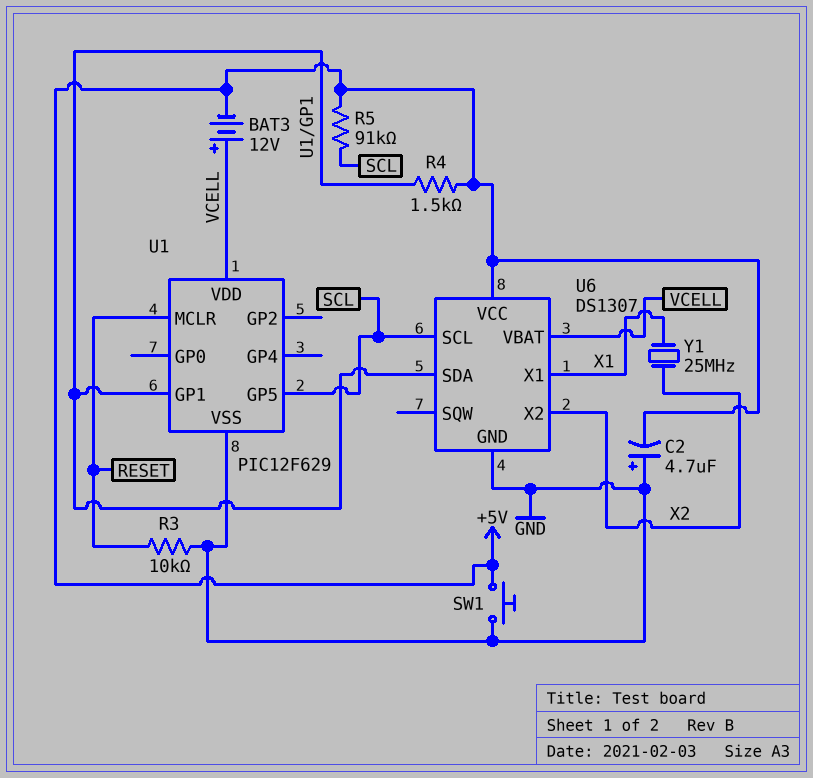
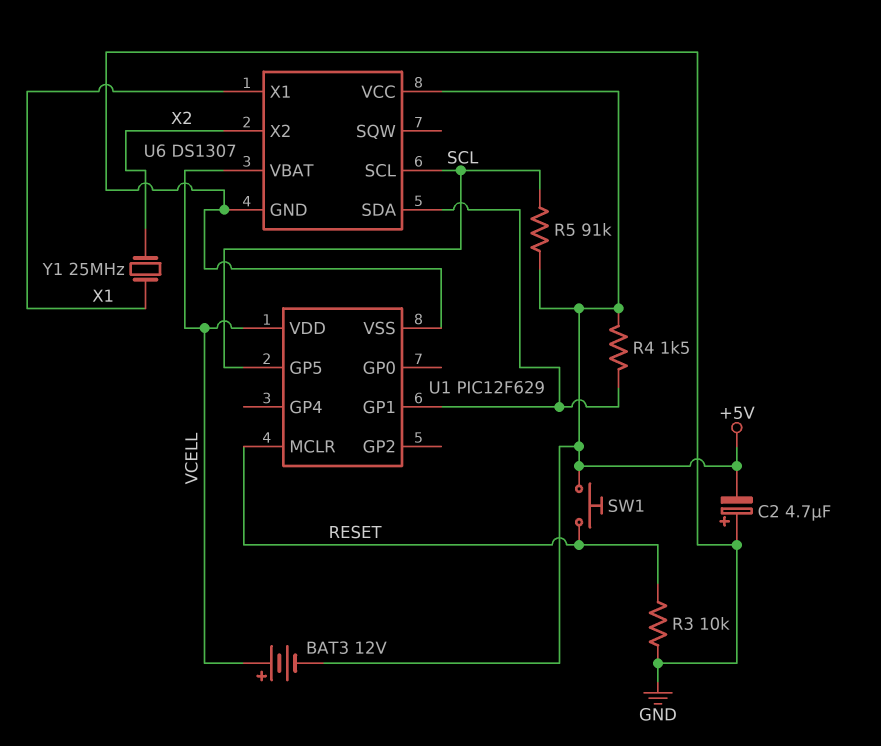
SW1: button (+5V, GND) -> button (+5V, RESET)

